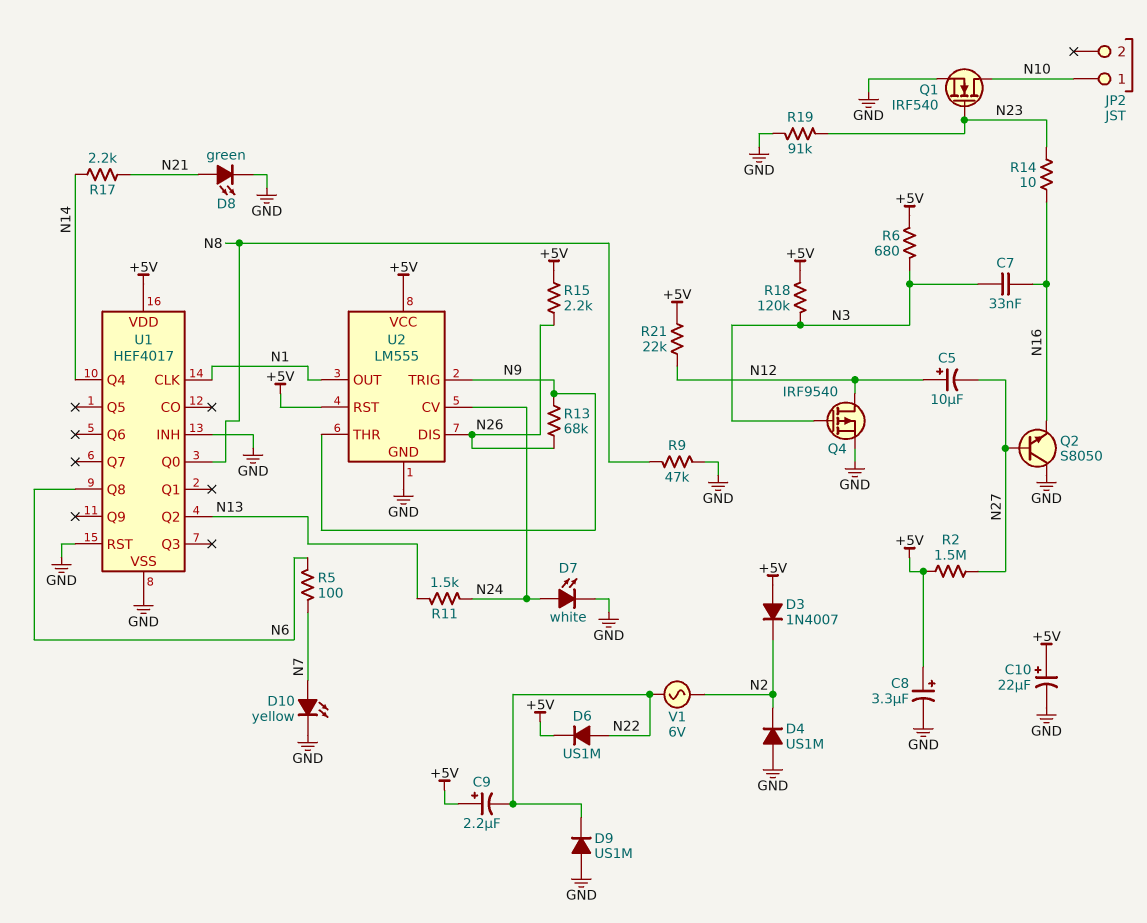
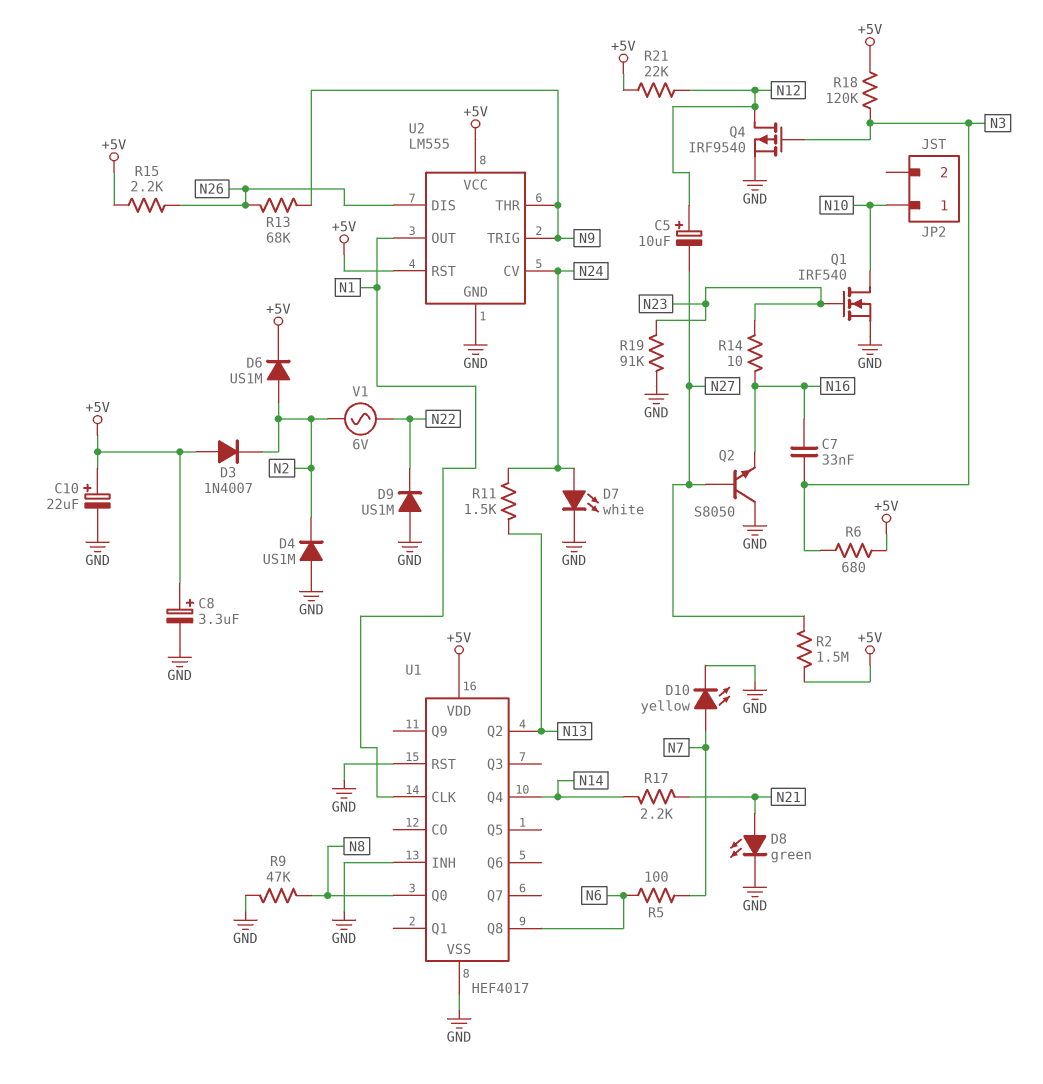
C9: 2.2uF (plus +5V, minus N22) -> none
D6: diode US1M (A N22, K +5V) -> diode US1M (A N2, K +5V)

